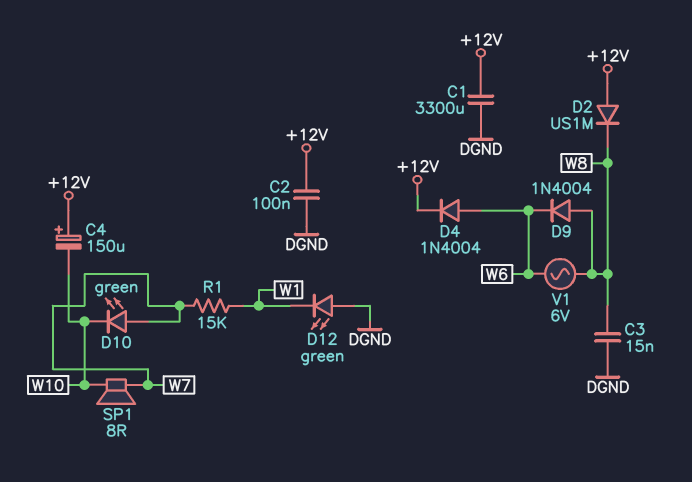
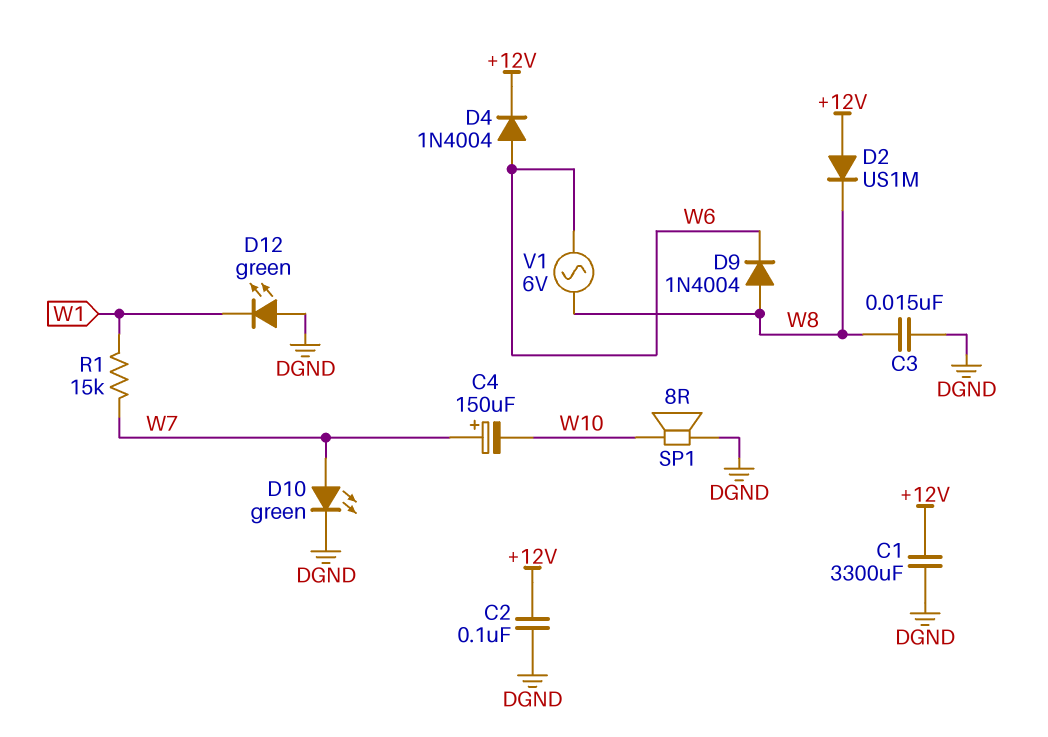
C4: 150uF (plus +12V, minus W10) -> 150uF (plus W7, minus W10)
D10: LED green (A W7, K W10) -> LED green (A W7, K DGND)
SP1: speaker 8R (W7, W10) -> speaker 8R (DGND, W10)

